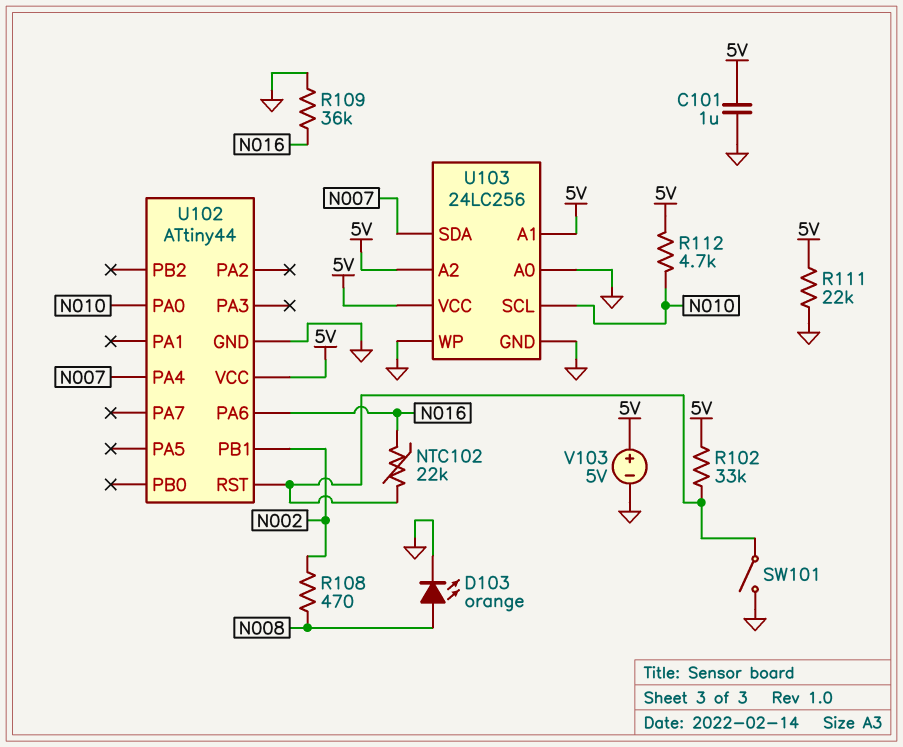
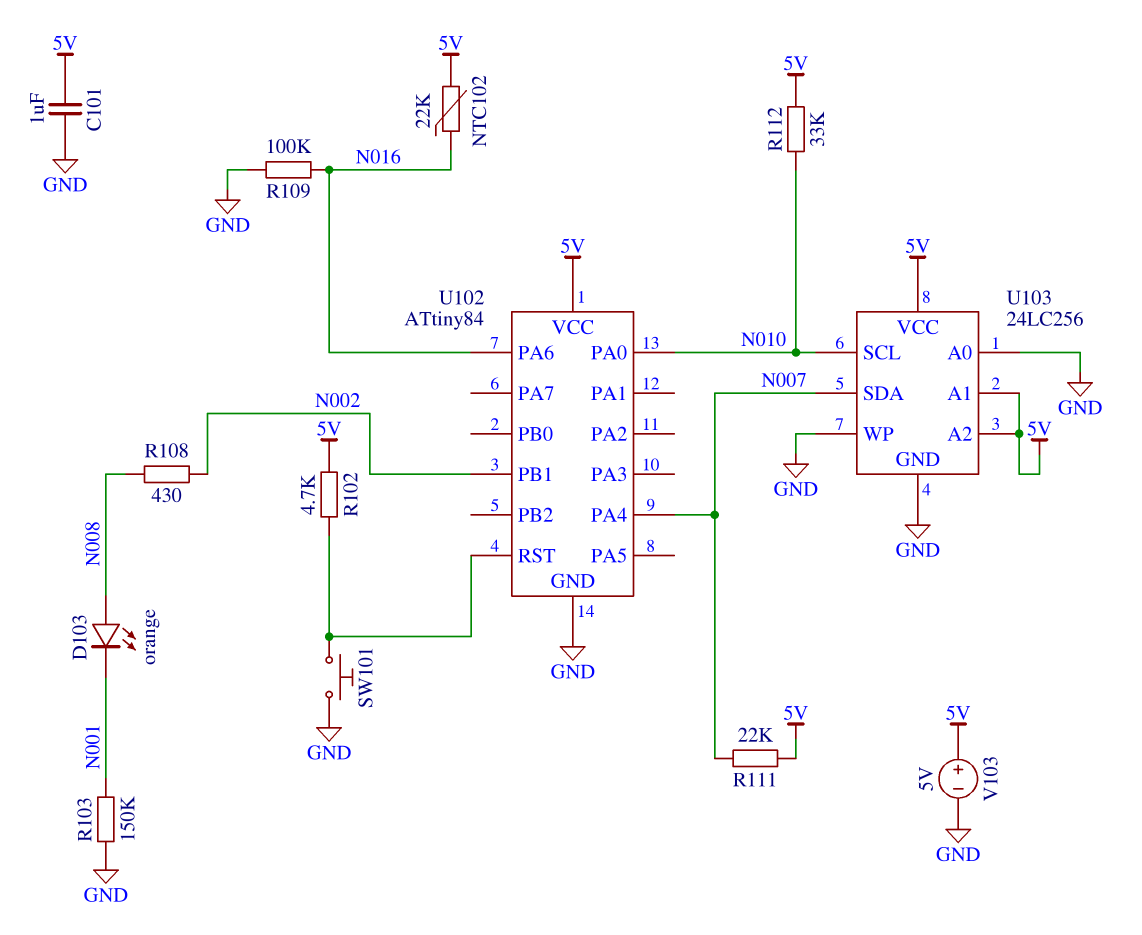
D103: LED orange (A N008, K GND) -> LED orange (A N008, K N001)
NTC102: 22k (N016, U102/RST) -> 22k (5V, N016)
R102: 33k (5V, U102/RST) -> 4.7k (5V, U102/RST)
R103: none -> 150k (GND, N001)
R108: 470 (N002, N008) -> 430 (N002, N008)
R109: 36k (GND, N016) -> 100k (GND, N016)
R111: 22k (5V, GND) -> 22k (5V, N007)
R112: 4.7k (5V, N010) -> 33k (5V, N010)
SW101: switch (GND, U102/RST) -> button (GND, U102/RST)
U102: ATtiny44 -> ATtiny84

